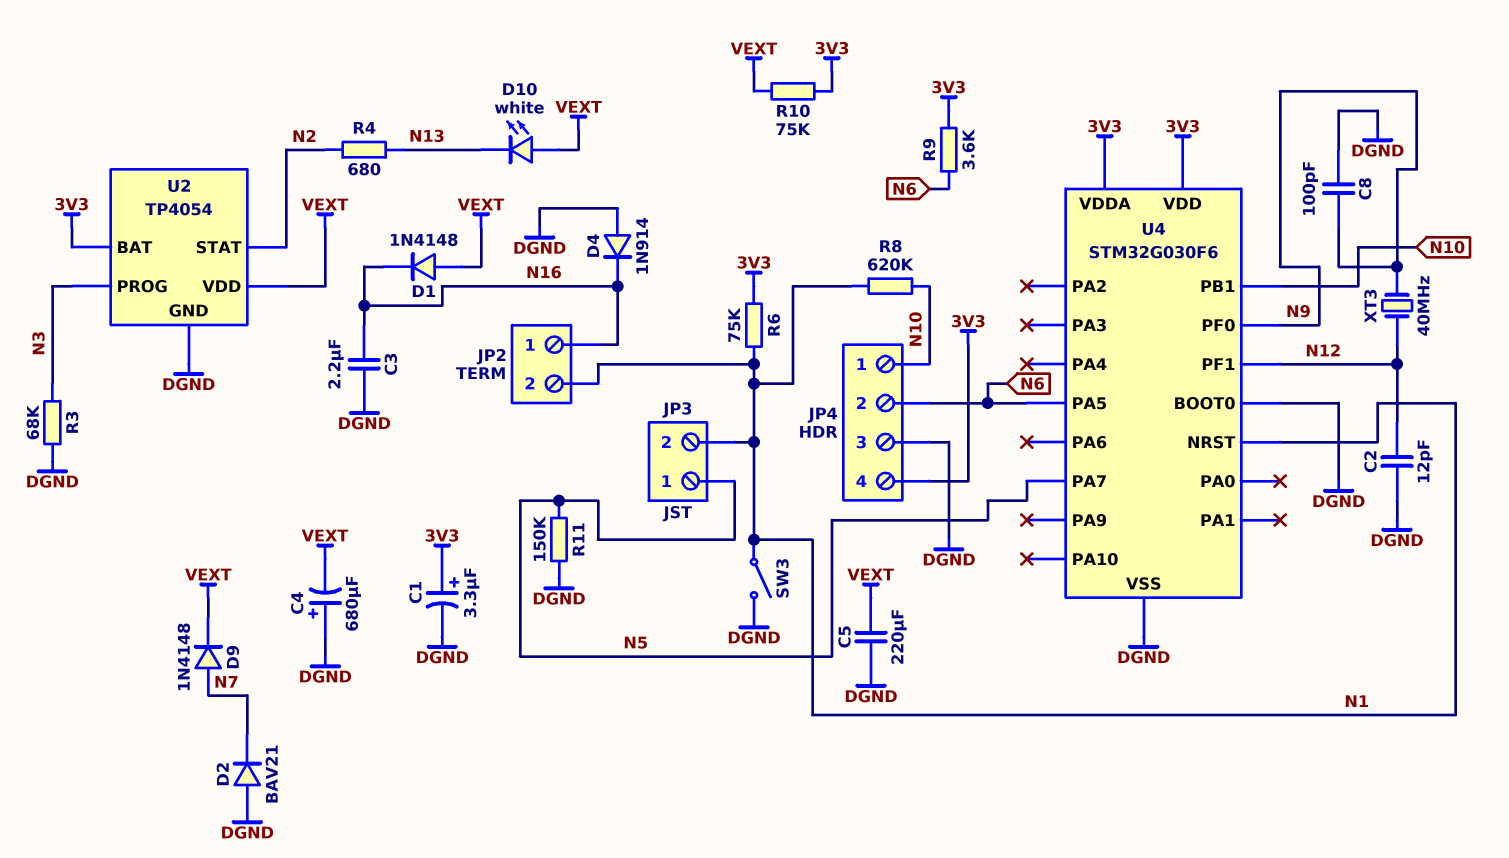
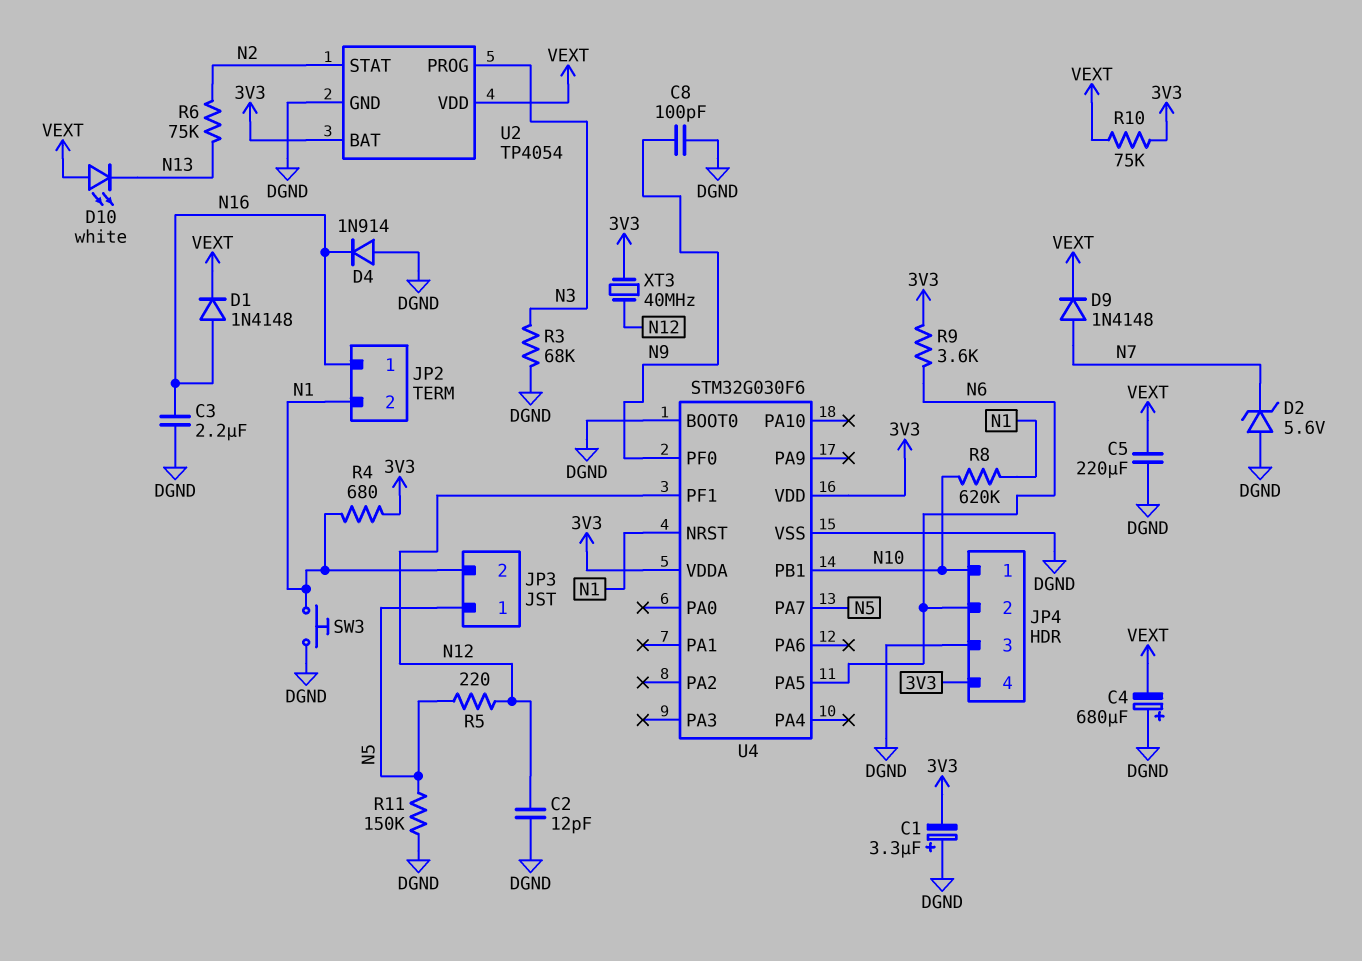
C1: 3.3uF (plus 3V3, minus DGND) -> 3.3uF (plus DGND, minus 3V3)
D1: diode 1N4148 (A VEXT, K N16) -> diode 1N4148 (A N16, K VEXT)
D2: diode BAV21 (A DGND, K N7) -> zener 5.6V (A DGND, K N7)
R4: 680 (N2, N13) -> 680 (3V3, N1)
R5: none -> 220 (N5, N12)
R6: 75k (3V3, N1) -> 75k (N2, N13)
SW3: switch (DGND, N1) -> button (DGND, N1)
XT3: 40MHz (N9, N12) -> 40MHz (3V3, N12)

